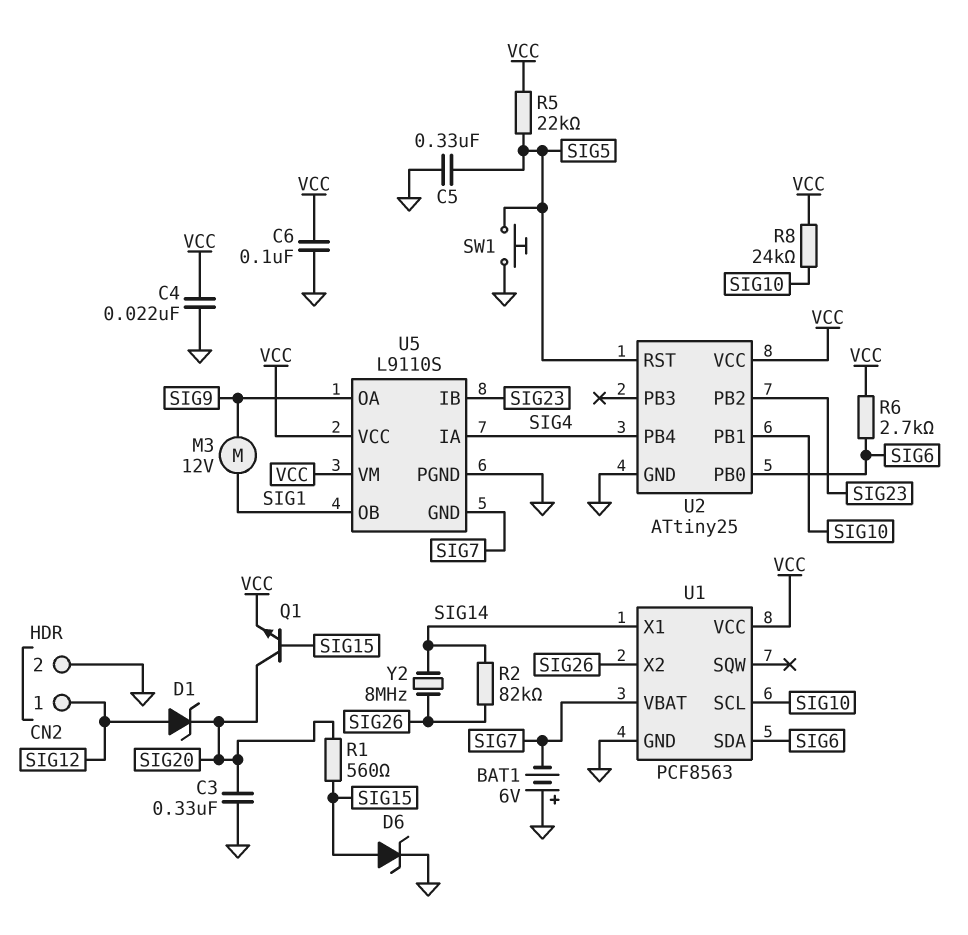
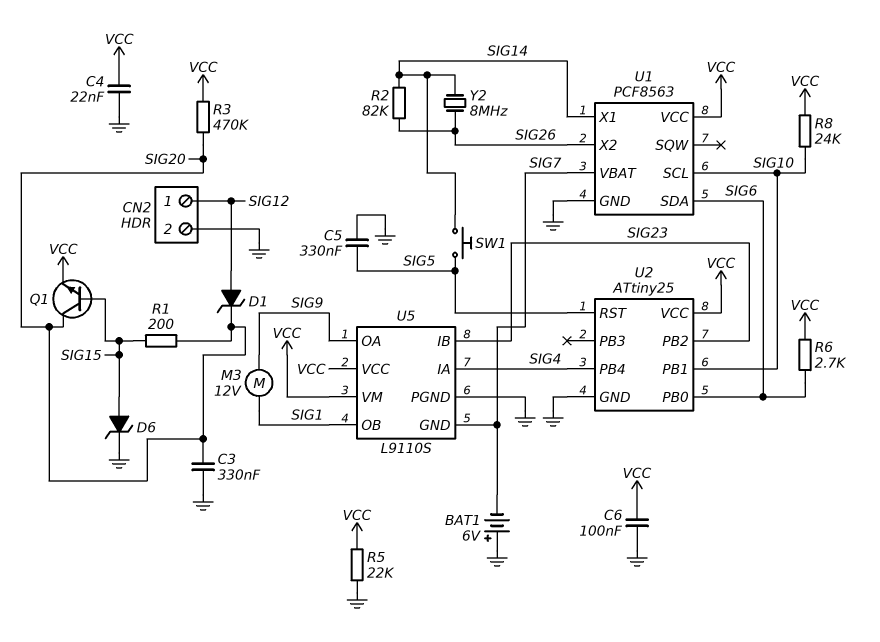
R1: 560 (SIG15, SIG20) -> 200 (SIG15, SIG20)
R3: none -> 470k (SIG20, VCC)
R5: 22k (SIG5, VCC) -> 22k (GND, VCC)
SW1: button (GND, SIG5) -> button (SIG5, SIG14)

